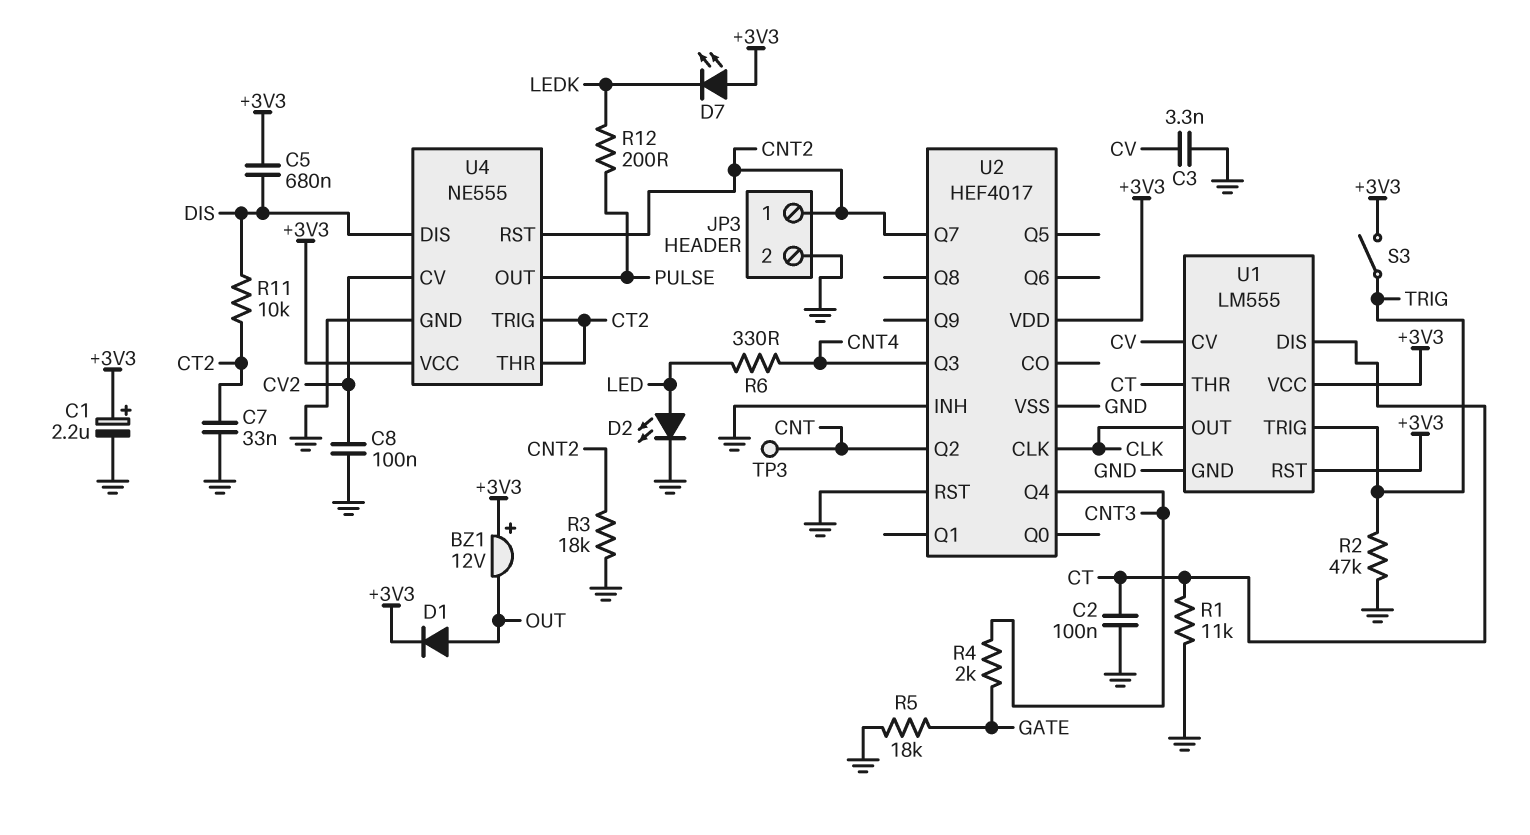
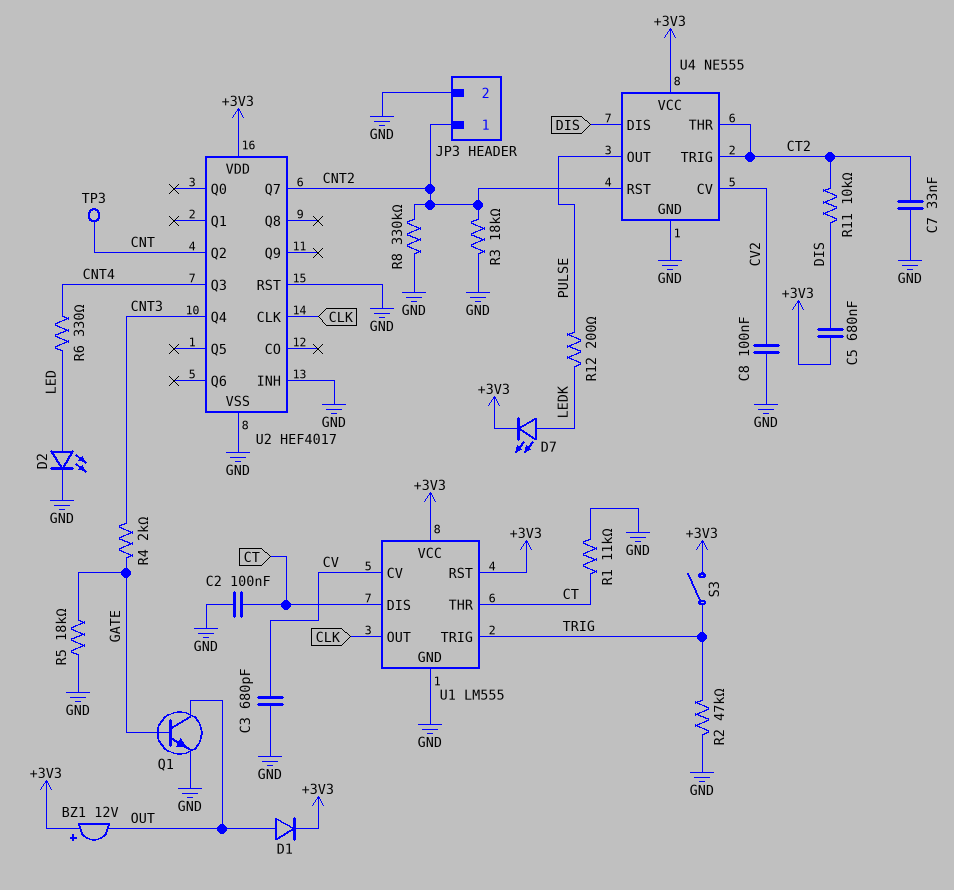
C1: 2.2uF (plus +3V3, minus GND) -> none
C3: 3.3nF (CV, GND) -> 680pF (CV, GND)
D7: LED (A +3V3, K LEDK) -> LED (A LEDK, K +3V3)
Q1: none -> NPN (B GATE, C OUT, E GND)
R8: none -> 330k (CNT2, GND)

